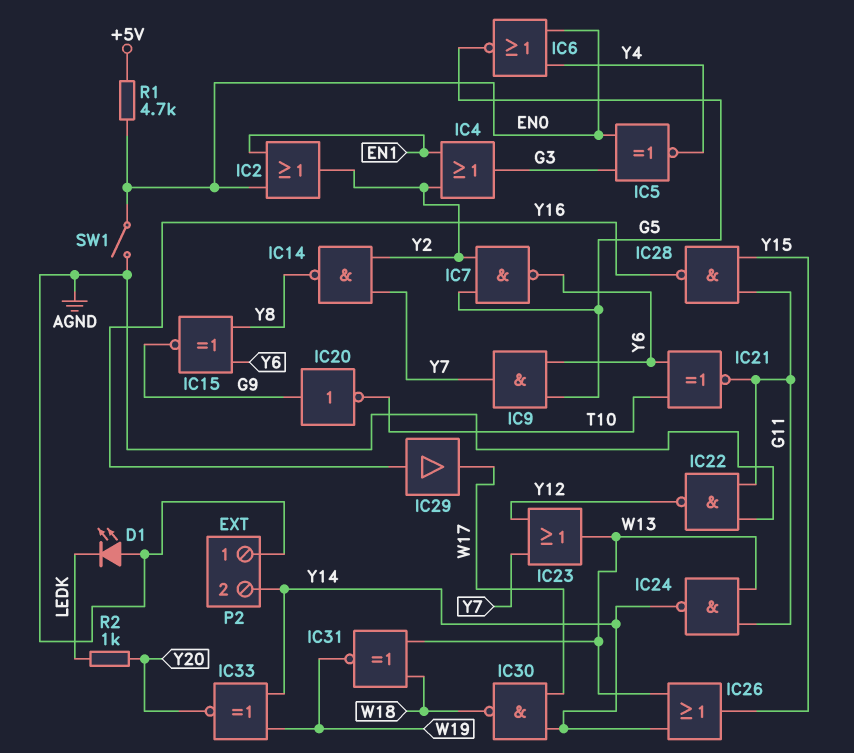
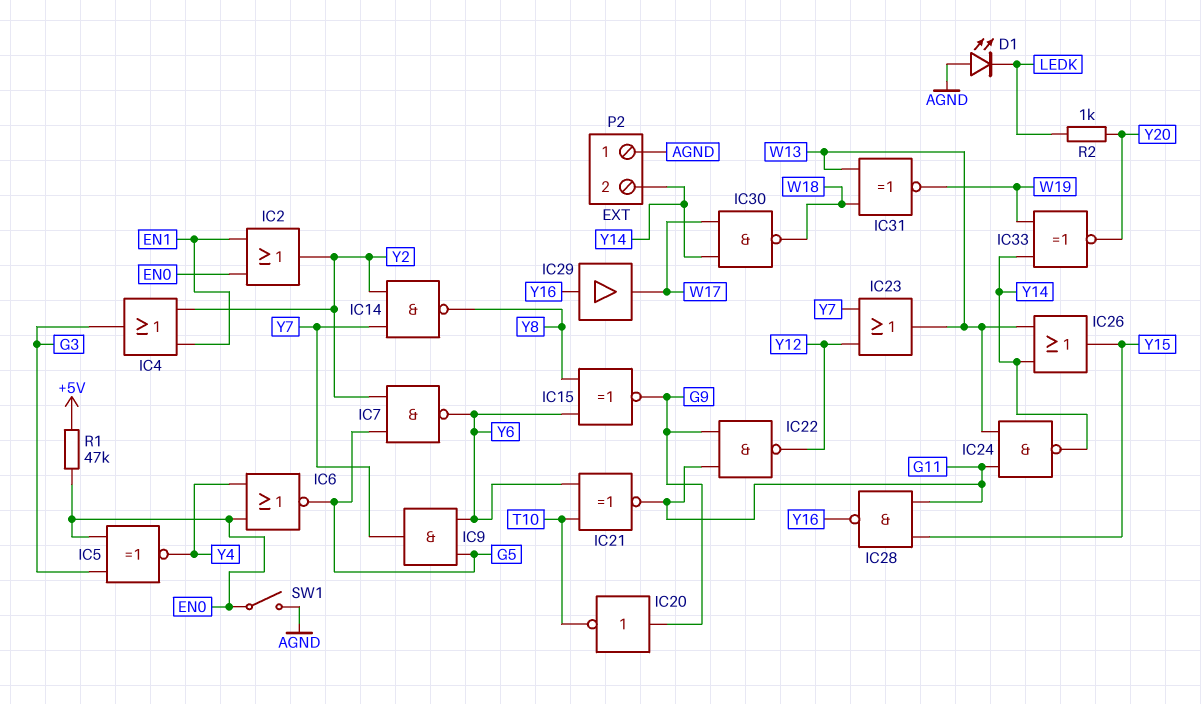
IC22: NAND (in AGND, in G11, out Y12) -> NAND (in G9, in G11, out Y12)
R1: 4.7k (+5V, EN0) -> 47k (+5V, EN0)

